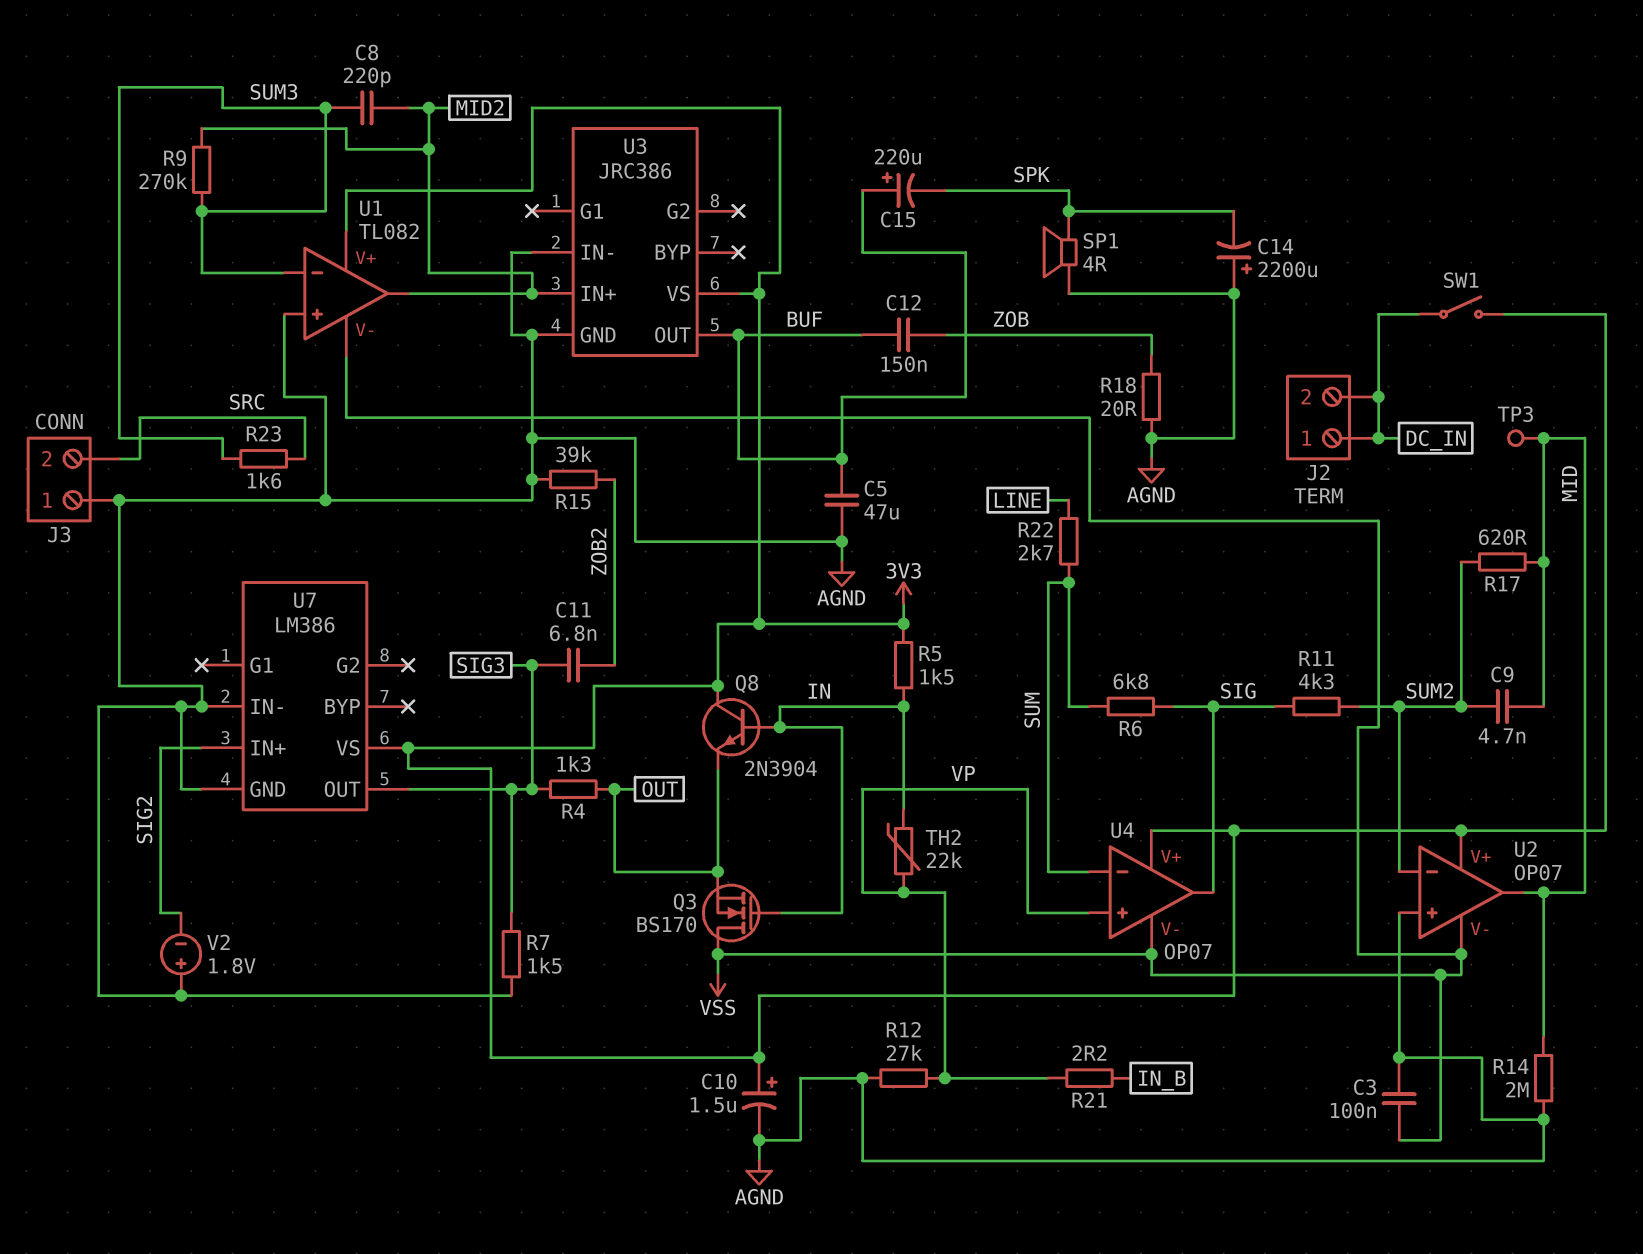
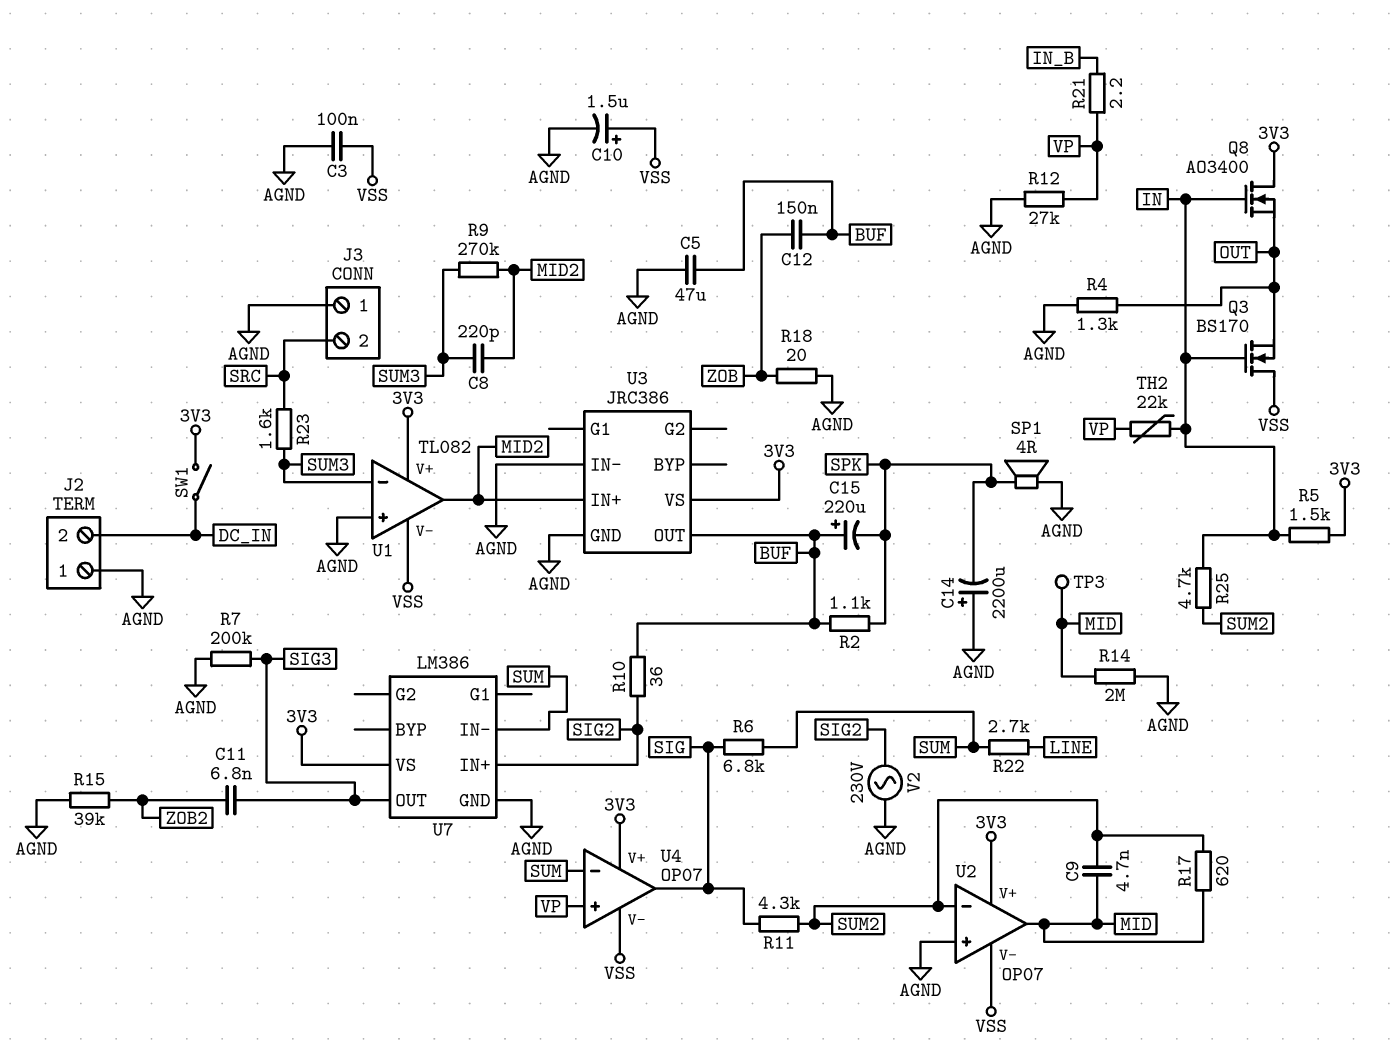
C10: 1.5uF (plus 3V3, minus AGND) -> 1.5uF (plus VSS, minus AGND)
J2 pin 1: DC_IN -> AGND
Q8: NPN 2N3904 (B IN, C 3V3, E OUT) -> NMOS AO3400 (G IN, D 3V3, S OUT)
R2: none -> 1.1k (BUF, SPK)
R4: 1.3k (OUT, SIG3) -> 1.3k (AGND, OUT)
R7: 1.5k (AGND, SIG3) -> 200k (AGND, SIG3)
R10: none -> 36 (BUF, SIG2)
R25: none -> 4.7k (IN, SUM2)
U7 pin IN-: AGND -> SUM
V2: 1.8V (plus AGND, minus SIG2) -> AC 230V (AGND, SIG2)

